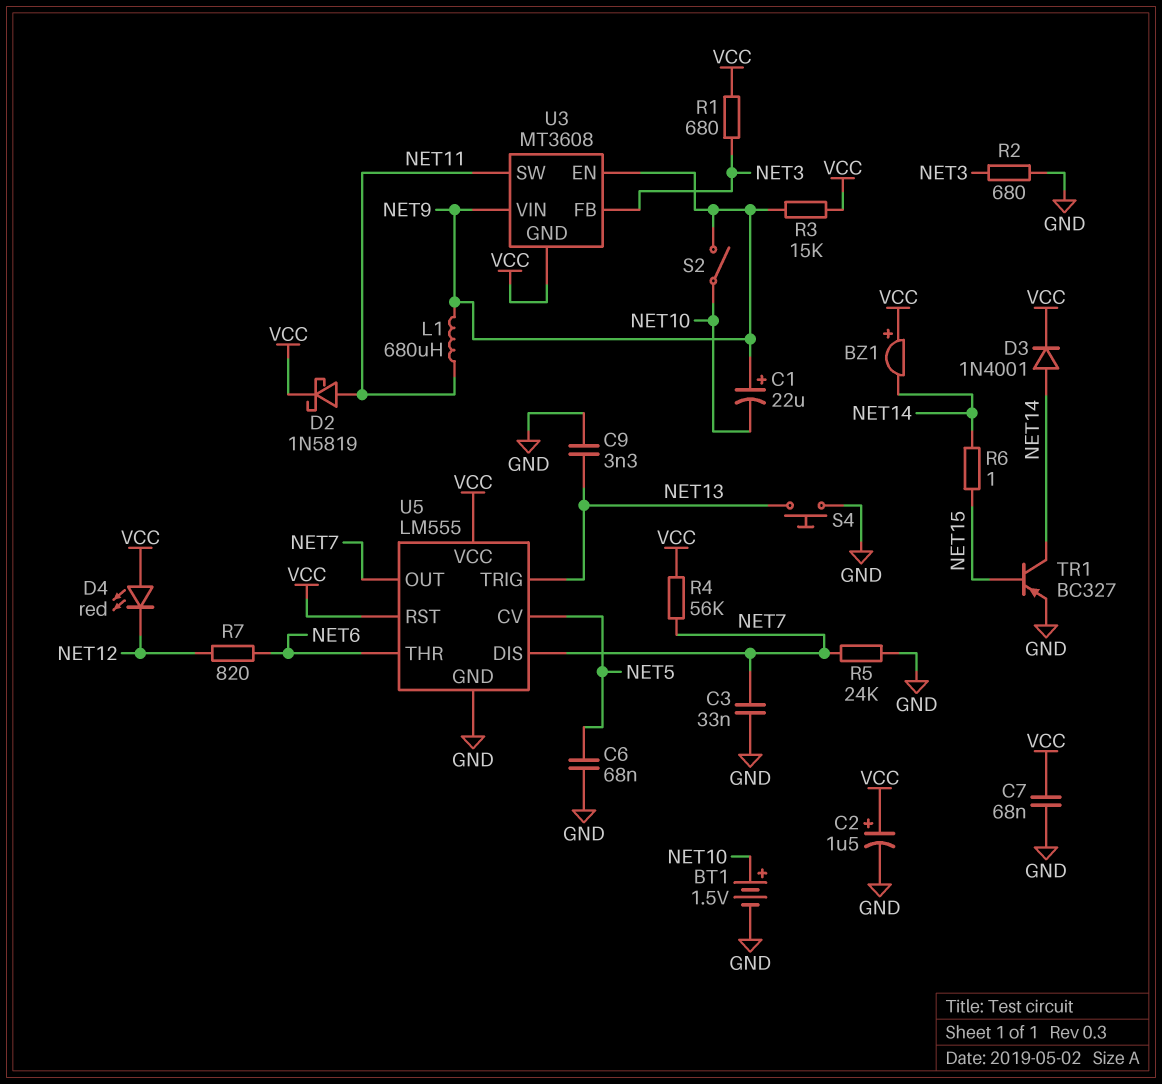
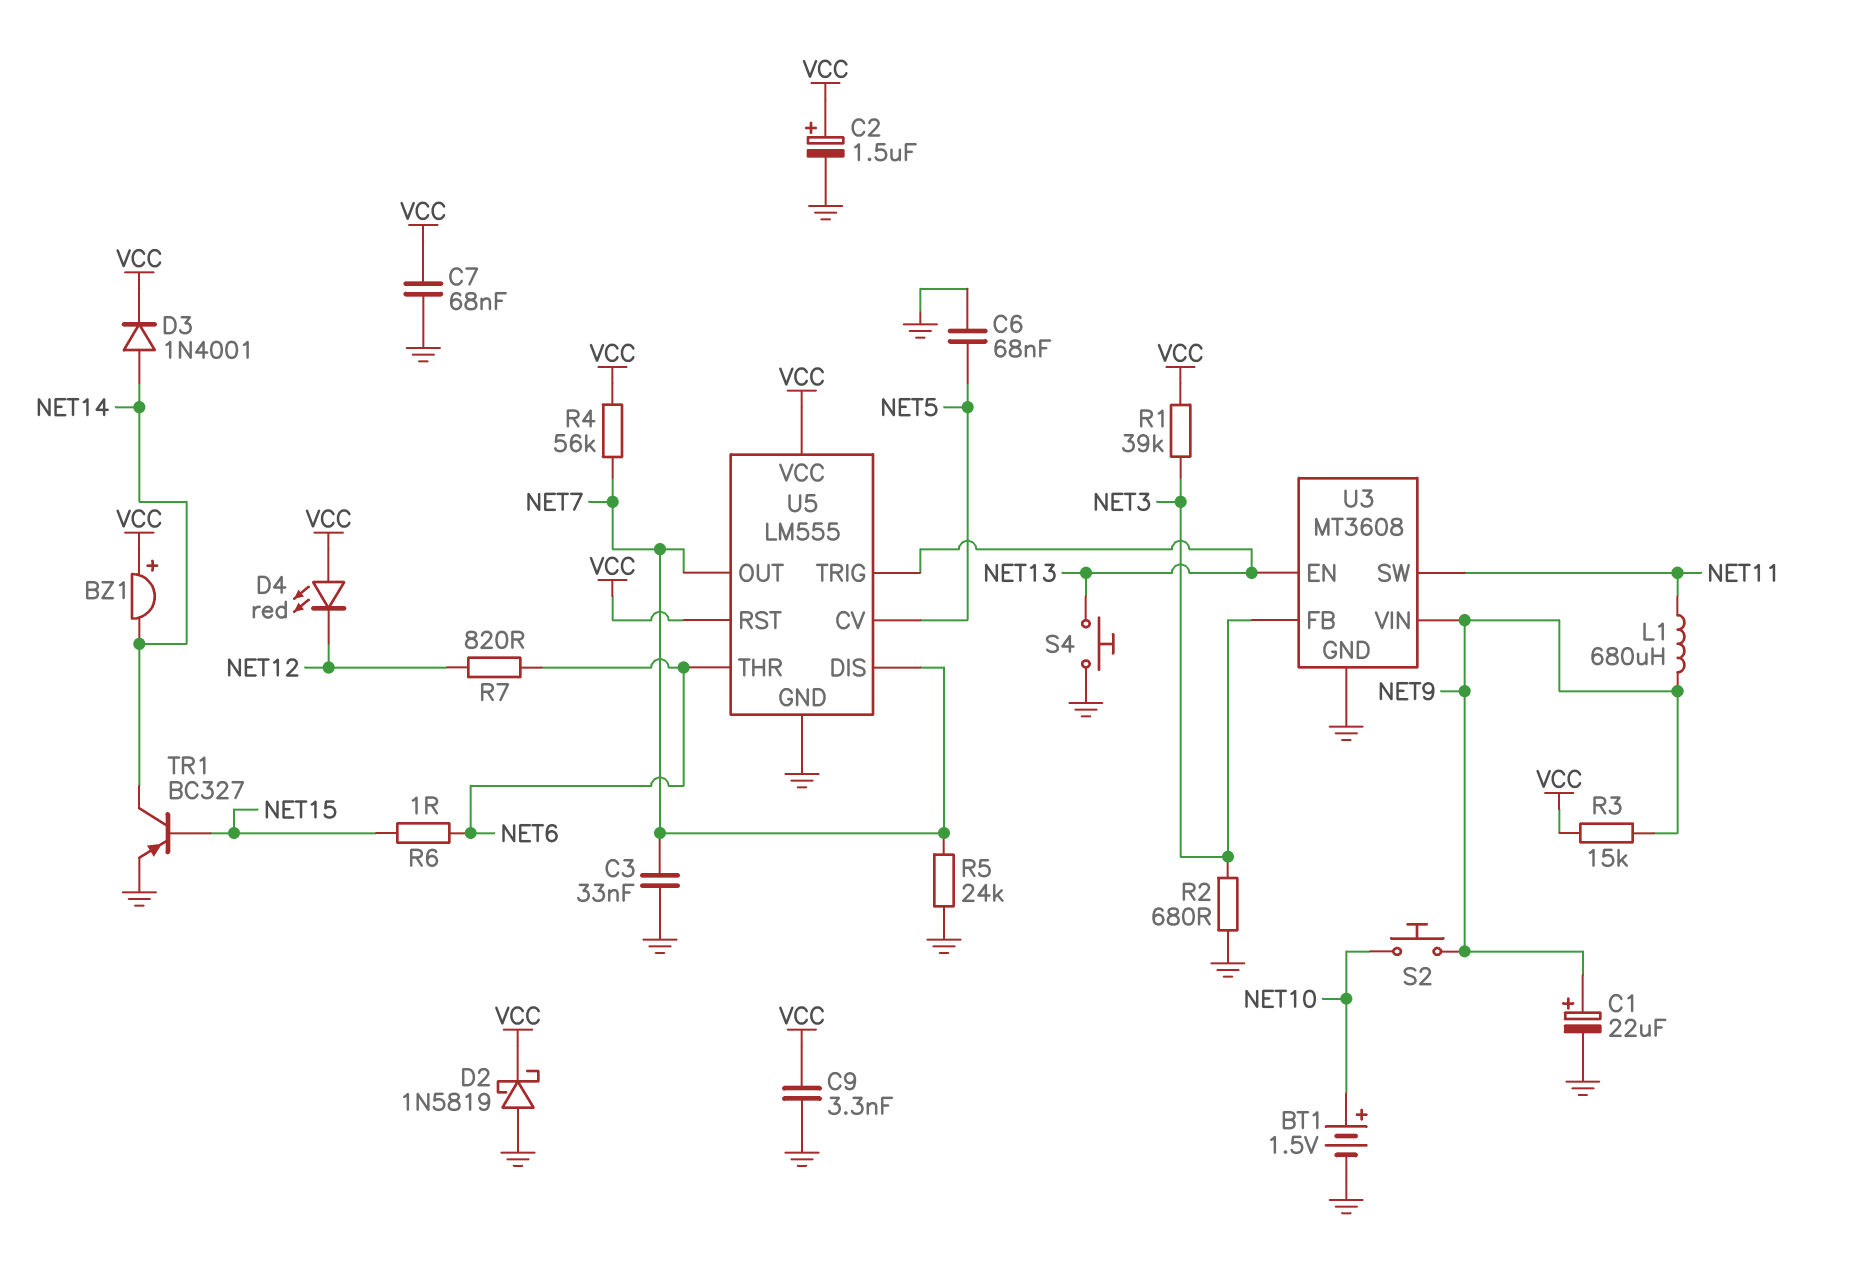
C1: 22uF (plus NET9, minus NET10) -> 22uF (plus NET9, minus GND)
C9: 3.3nF (GND, NET13) -> 3.3nF (GND, VCC)
D2: schottky 1N5819 (A NET11, K VCC) -> schottky 1N5819 (A GND, K VCC)
R1: 680 (NET3, VCC) -> 39k (NET3, VCC)
R6: 1 (NET14, NET15) -> 1 (NET6, NET15)
S2: switch (NET9, NET10) -> button (NET9, NET10)
U3 pin EN: NET9 -> NET13
U3 pin GND: VCC -> GND

